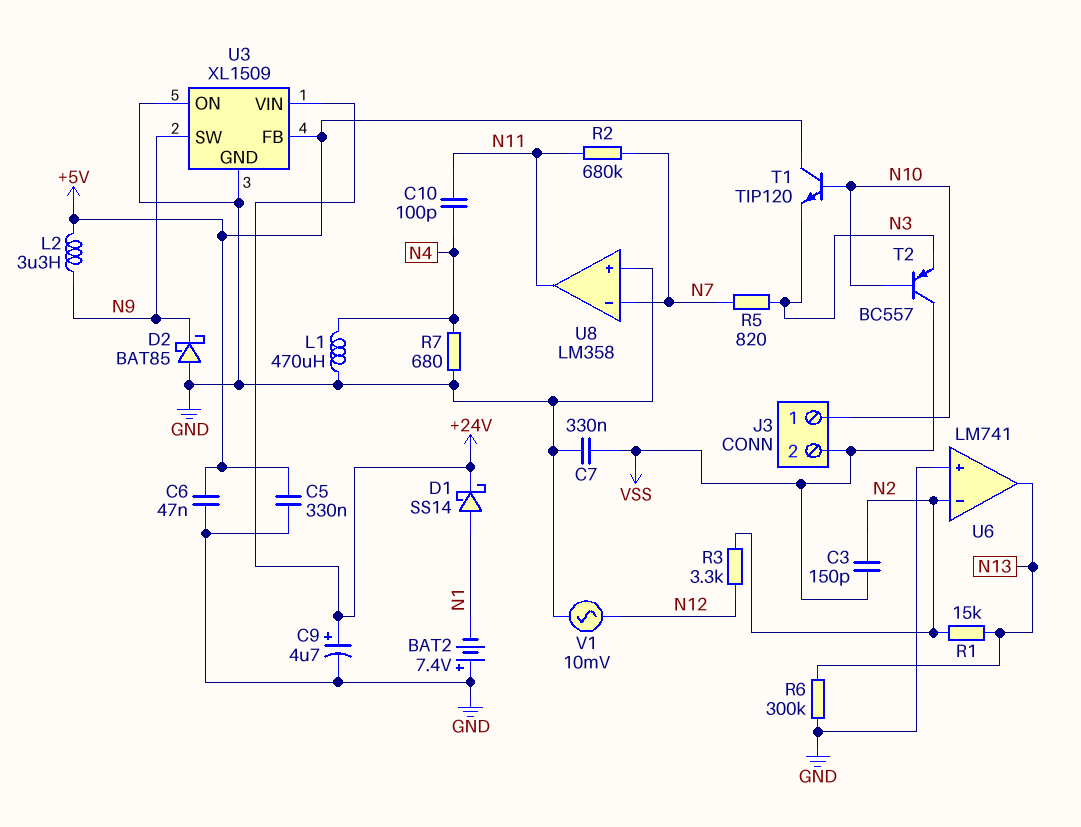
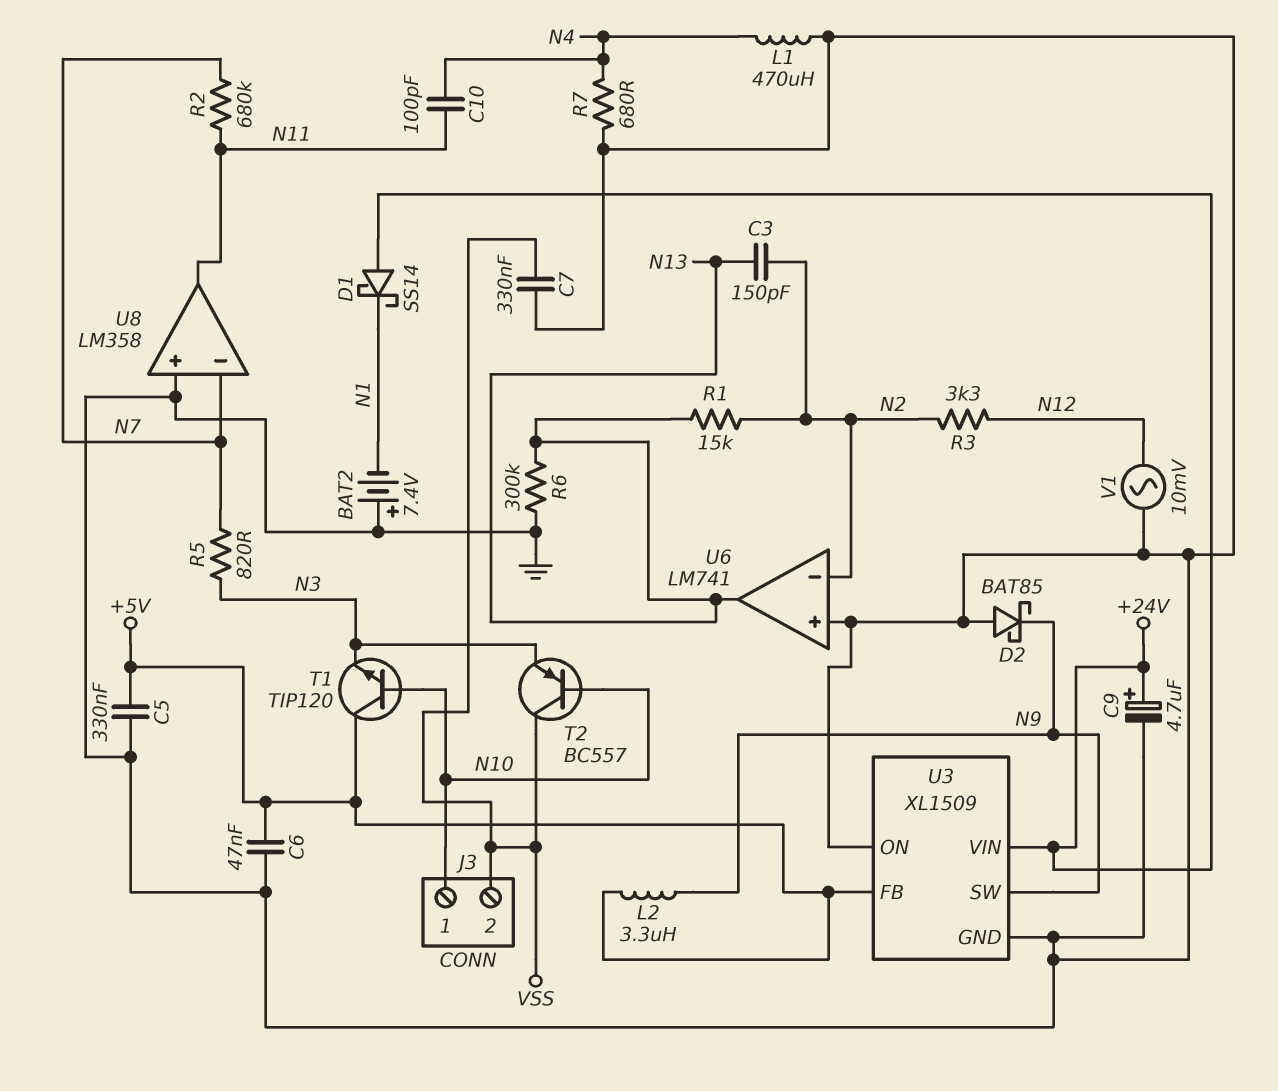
C3: 150pF (N2, VSS) -> 150pF (N2, N13)
D1: schottky SS14 (A N1, K +24V) -> schottky SS14 (A +24V, K N1)

